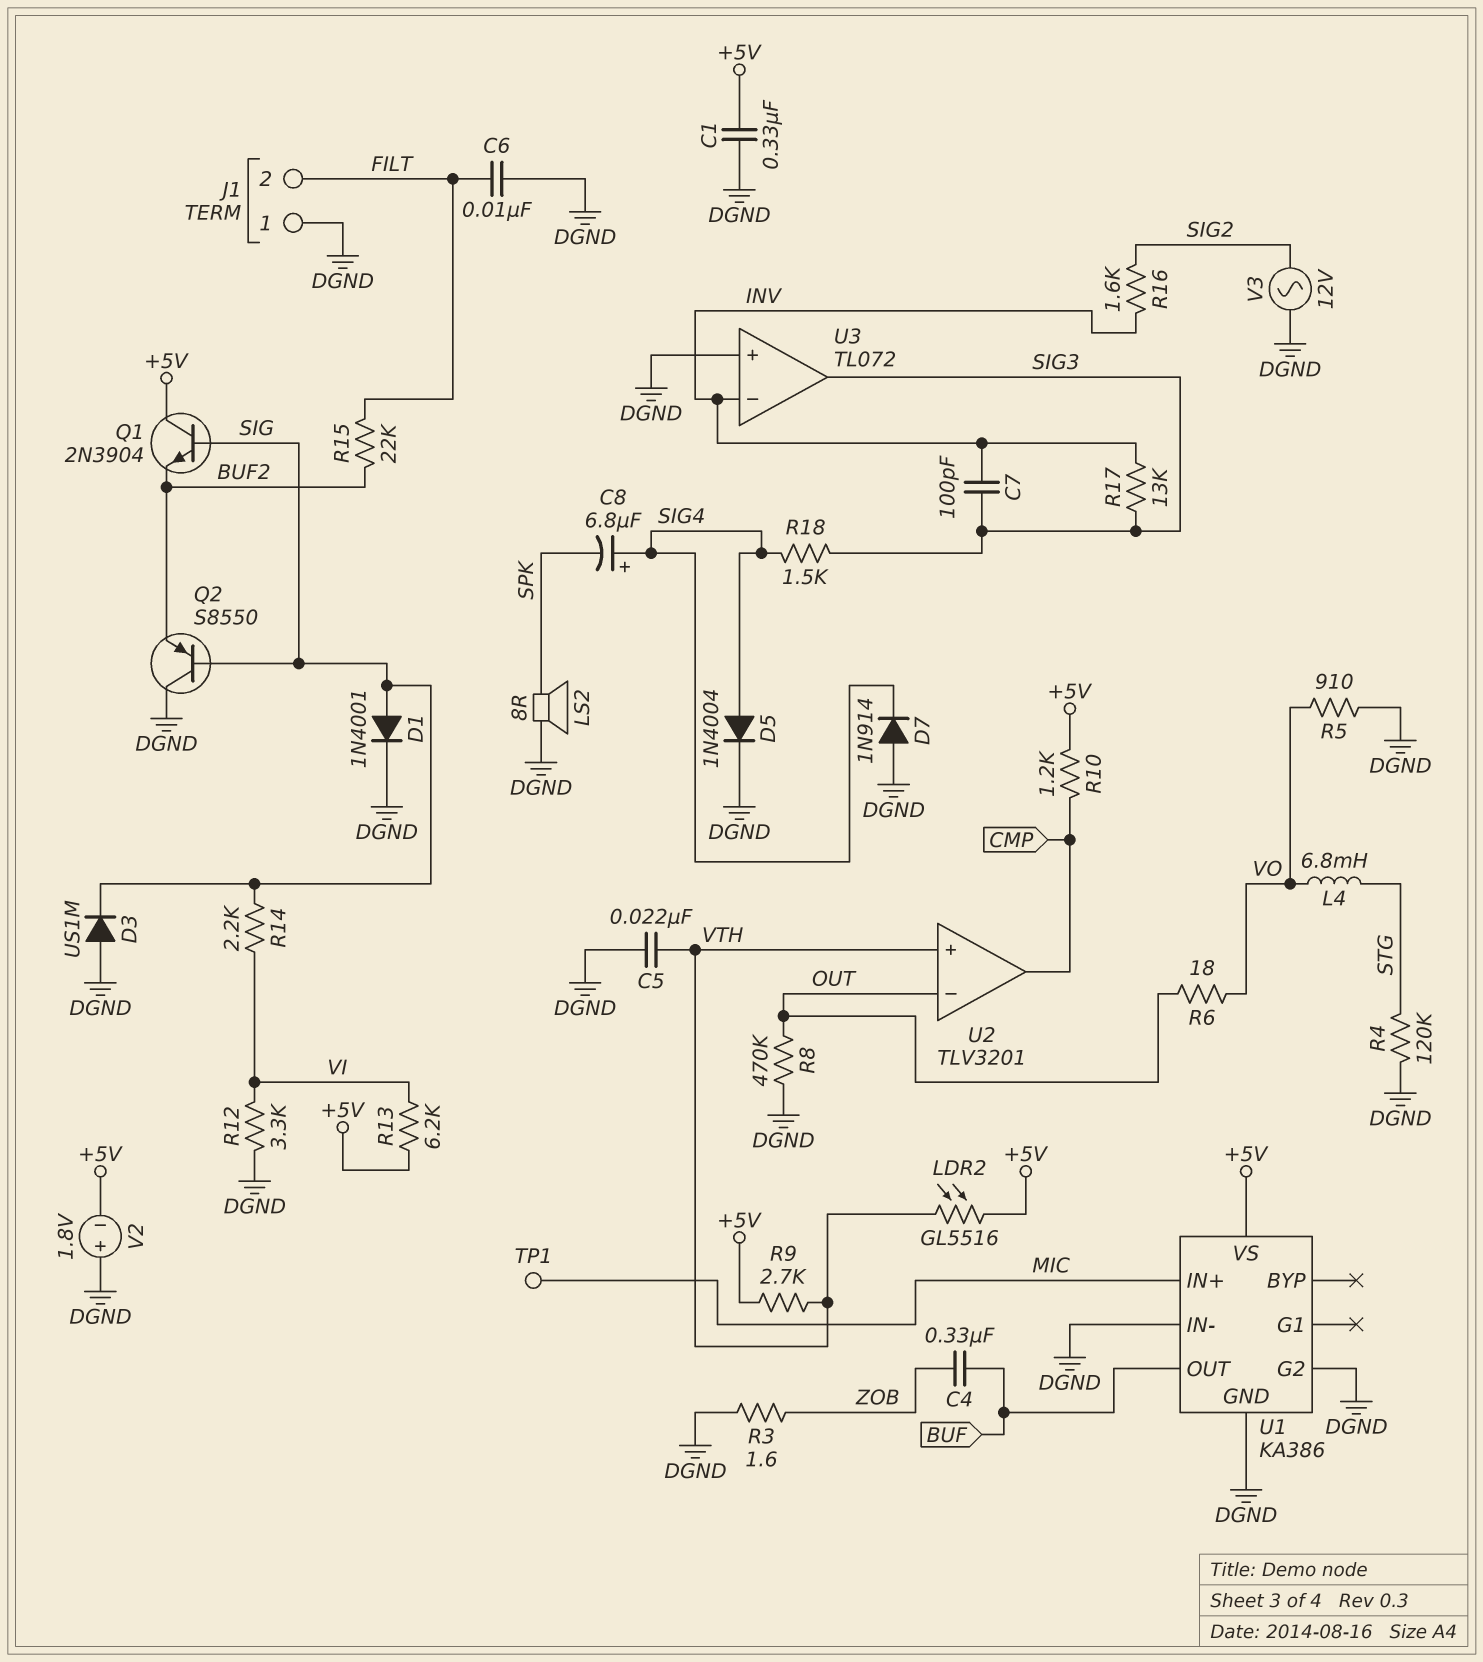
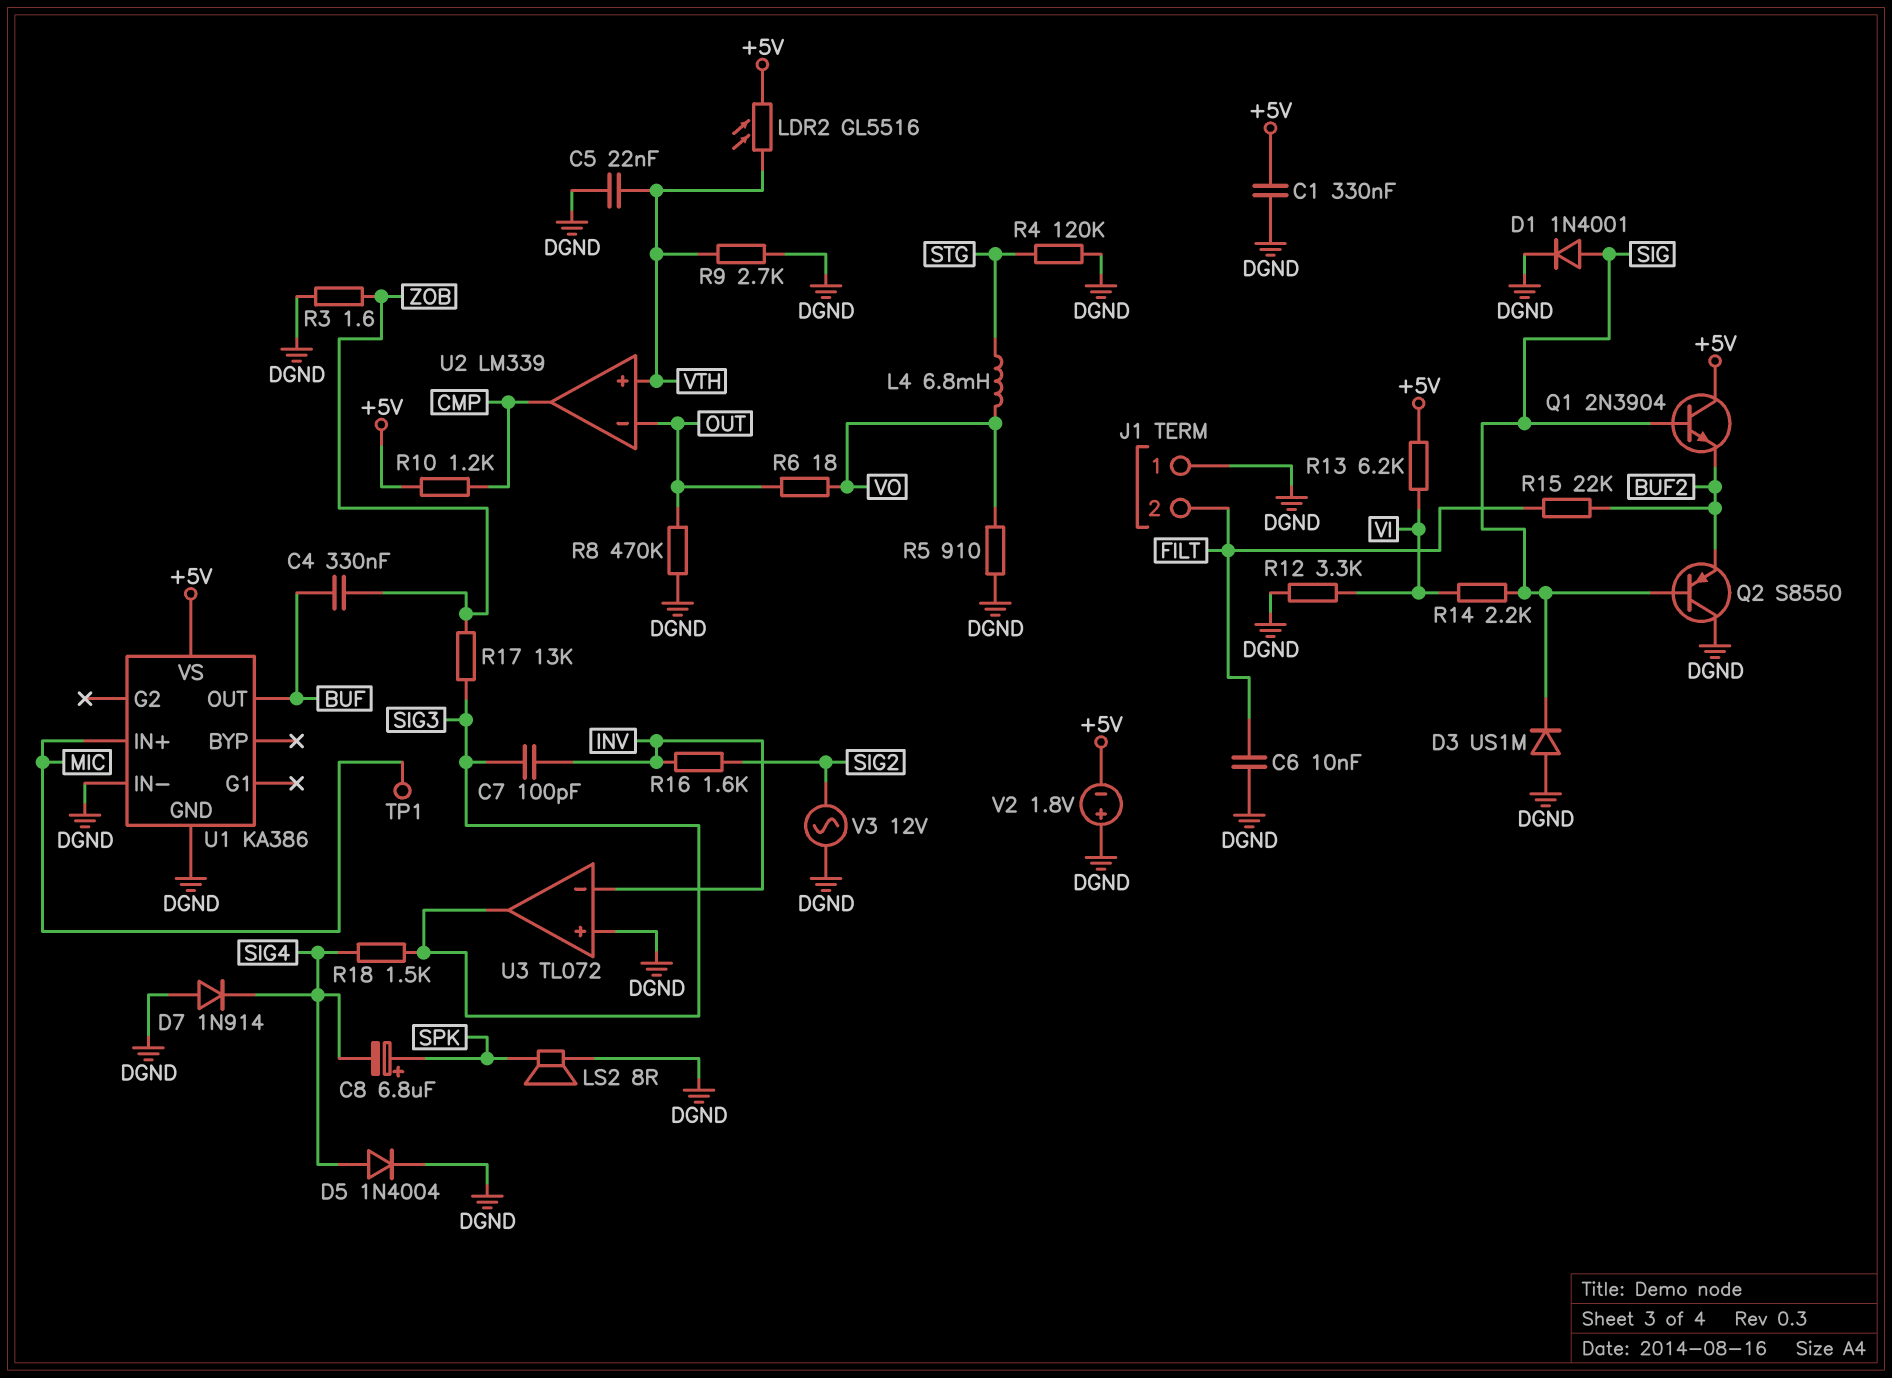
C8: 6.8uF (plus SIG4, minus SPK) -> 6.8uF (plus SPK, minus SIG4)
R9: 2.7k (+5V, VTH) -> 2.7k (DGND, VTH)
R17: 13k (INV, SIG3) -> 13k (SIG3, ZOB)
U1 pin G2: DGND -> none
U2: TLV3201 -> LM339

